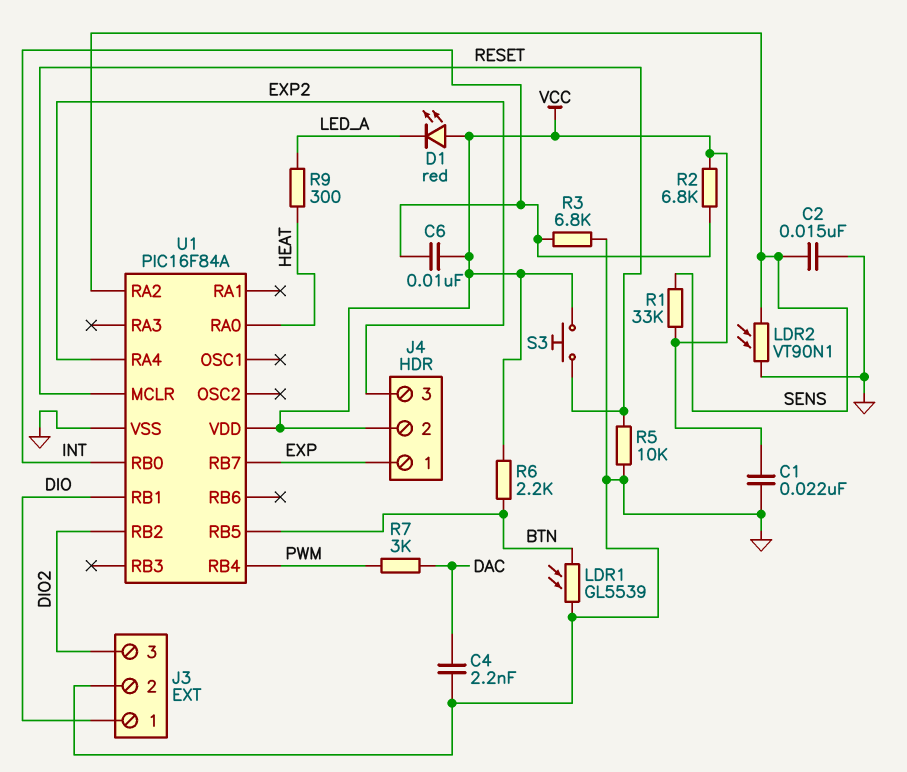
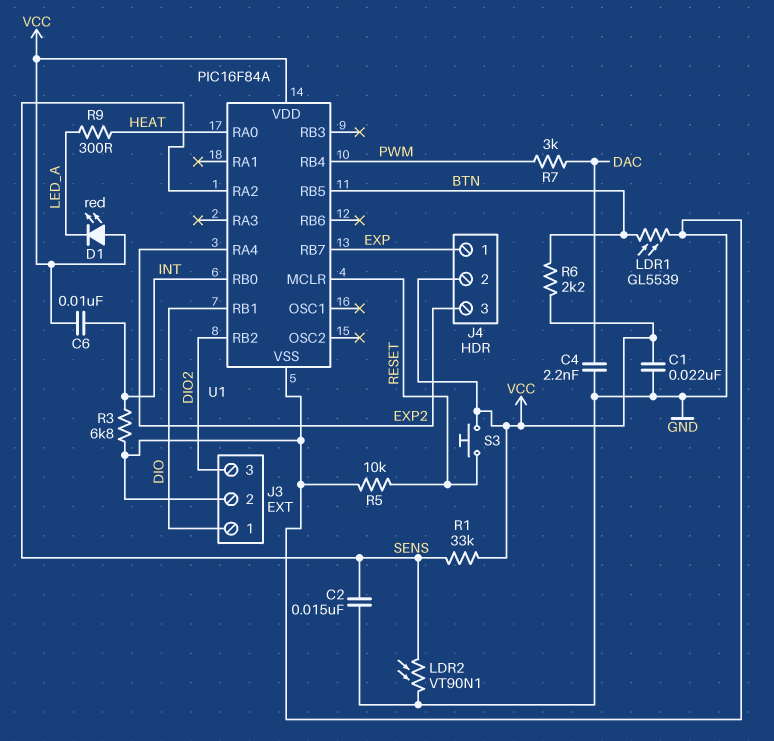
R2: 6.8k (INT, VCC) -> none

